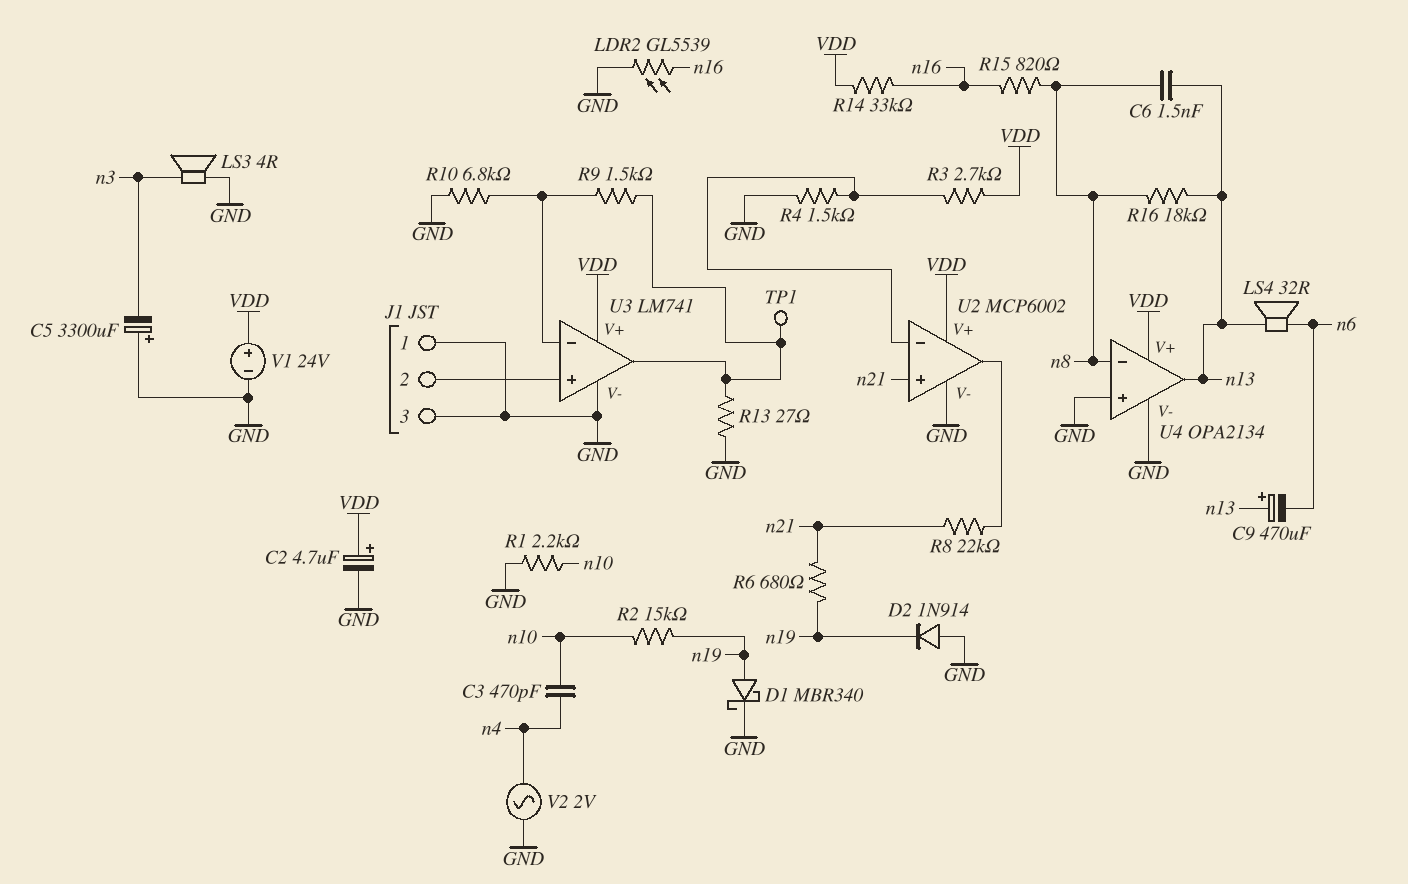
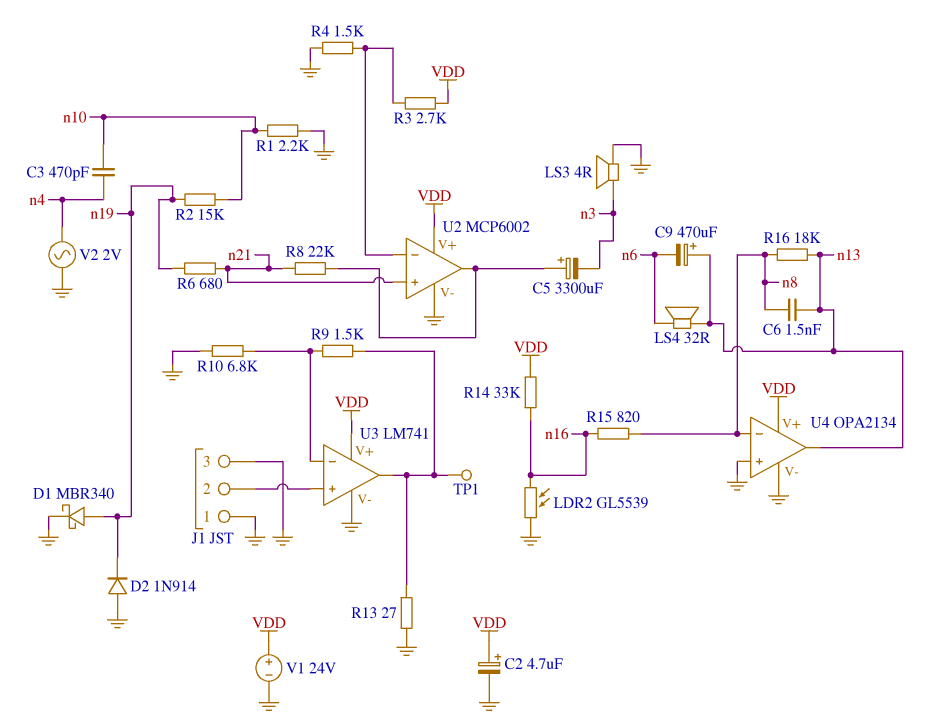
C5: 3300uF (plus GND, minus n3) -> 3300uF (plus U2/out, minus n3)

